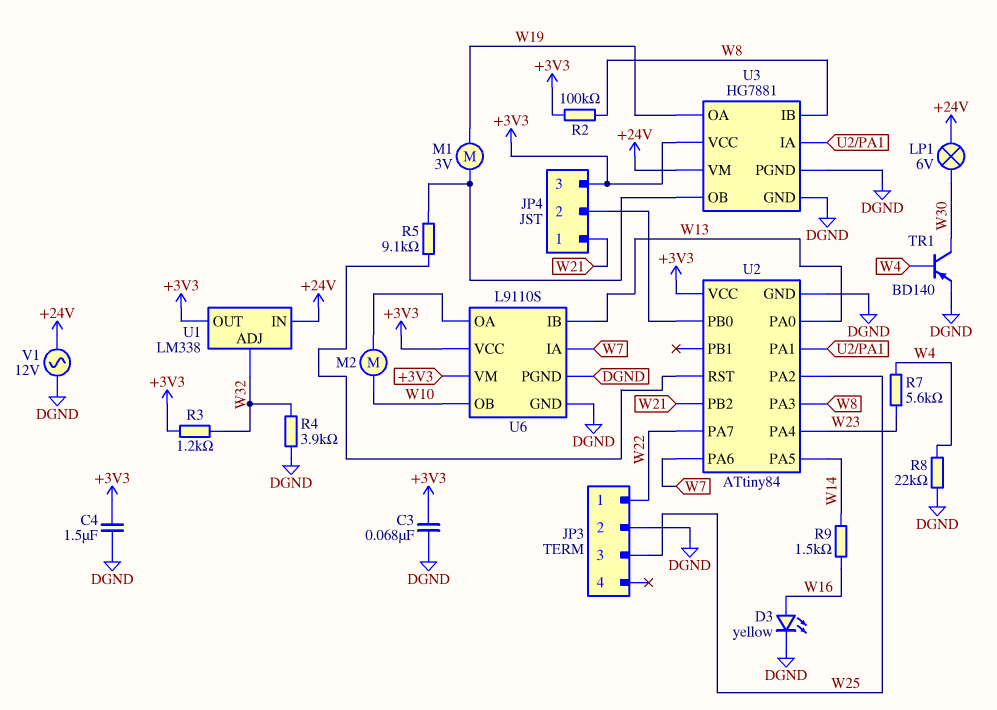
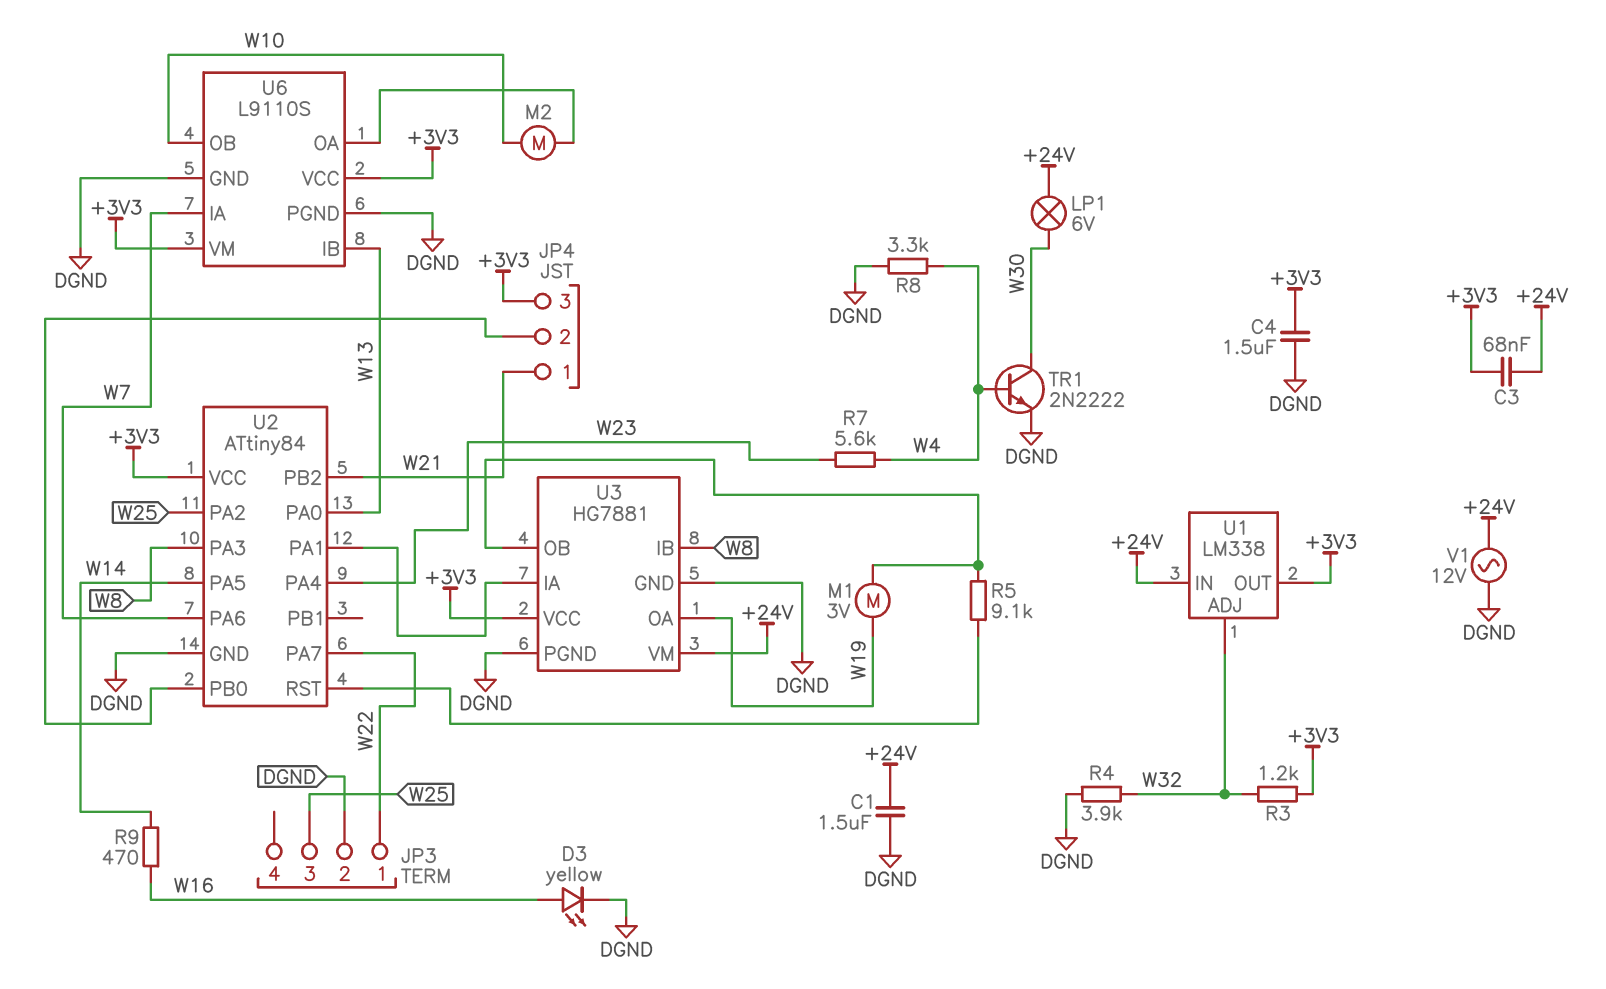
C1: none -> 1.5uF (+24V, DGND)
C3: 68nF (+3V3, DGND) -> 68nF (+3V3, +24V)
R2: 100k (+3V3, W8) -> none
R8: 22k (DGND, W4) -> 3.3k (DGND, W4)
R9: 1.5k (W14, W16) -> 470 (W14, W16)
TR1: PNP BD140 (B W4, C W30, E DGND) -> NPN 2N2222 (B W4, C W30, E DGND)

